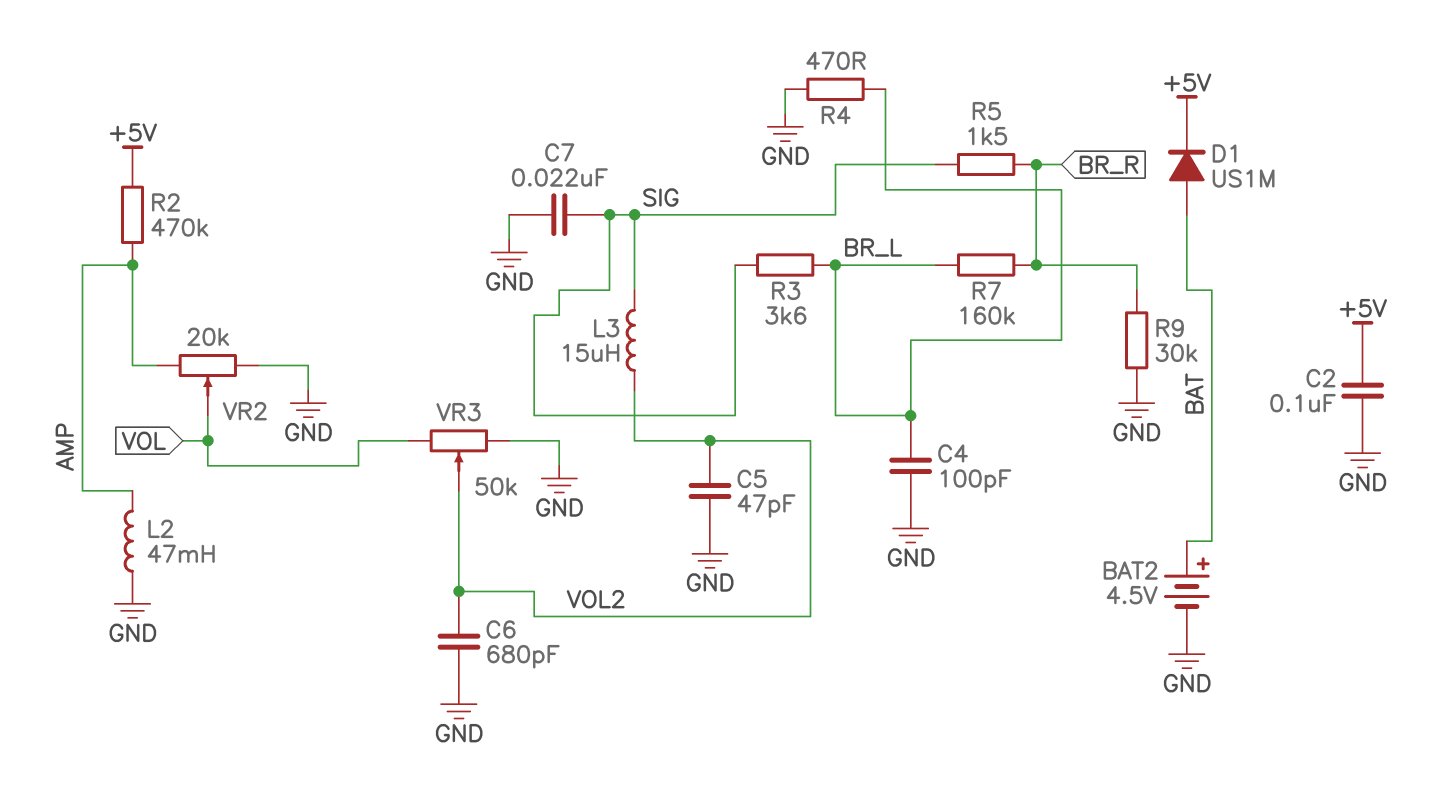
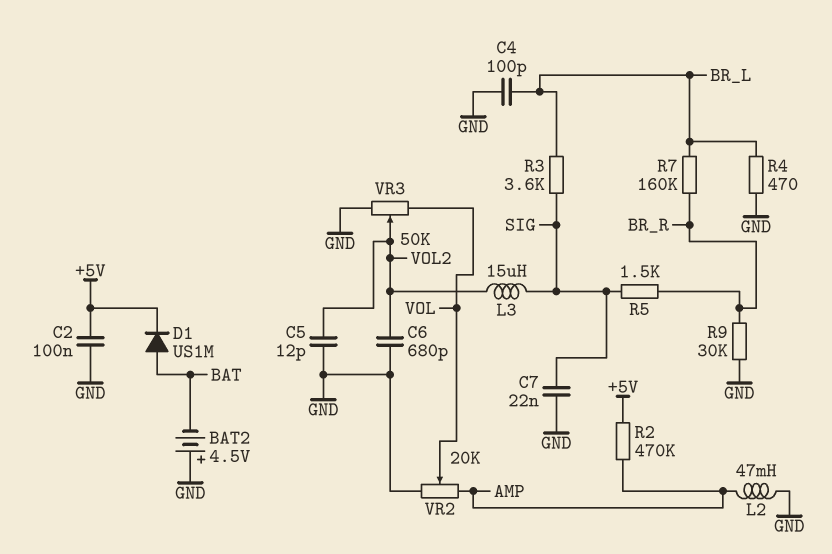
BAT2: 4.5V (plus BAT, minus GND) -> 4.5V (plus GND, minus BAT)
C5: 47pF (GND, VOL2) -> 12pF (GND, VOL2)

